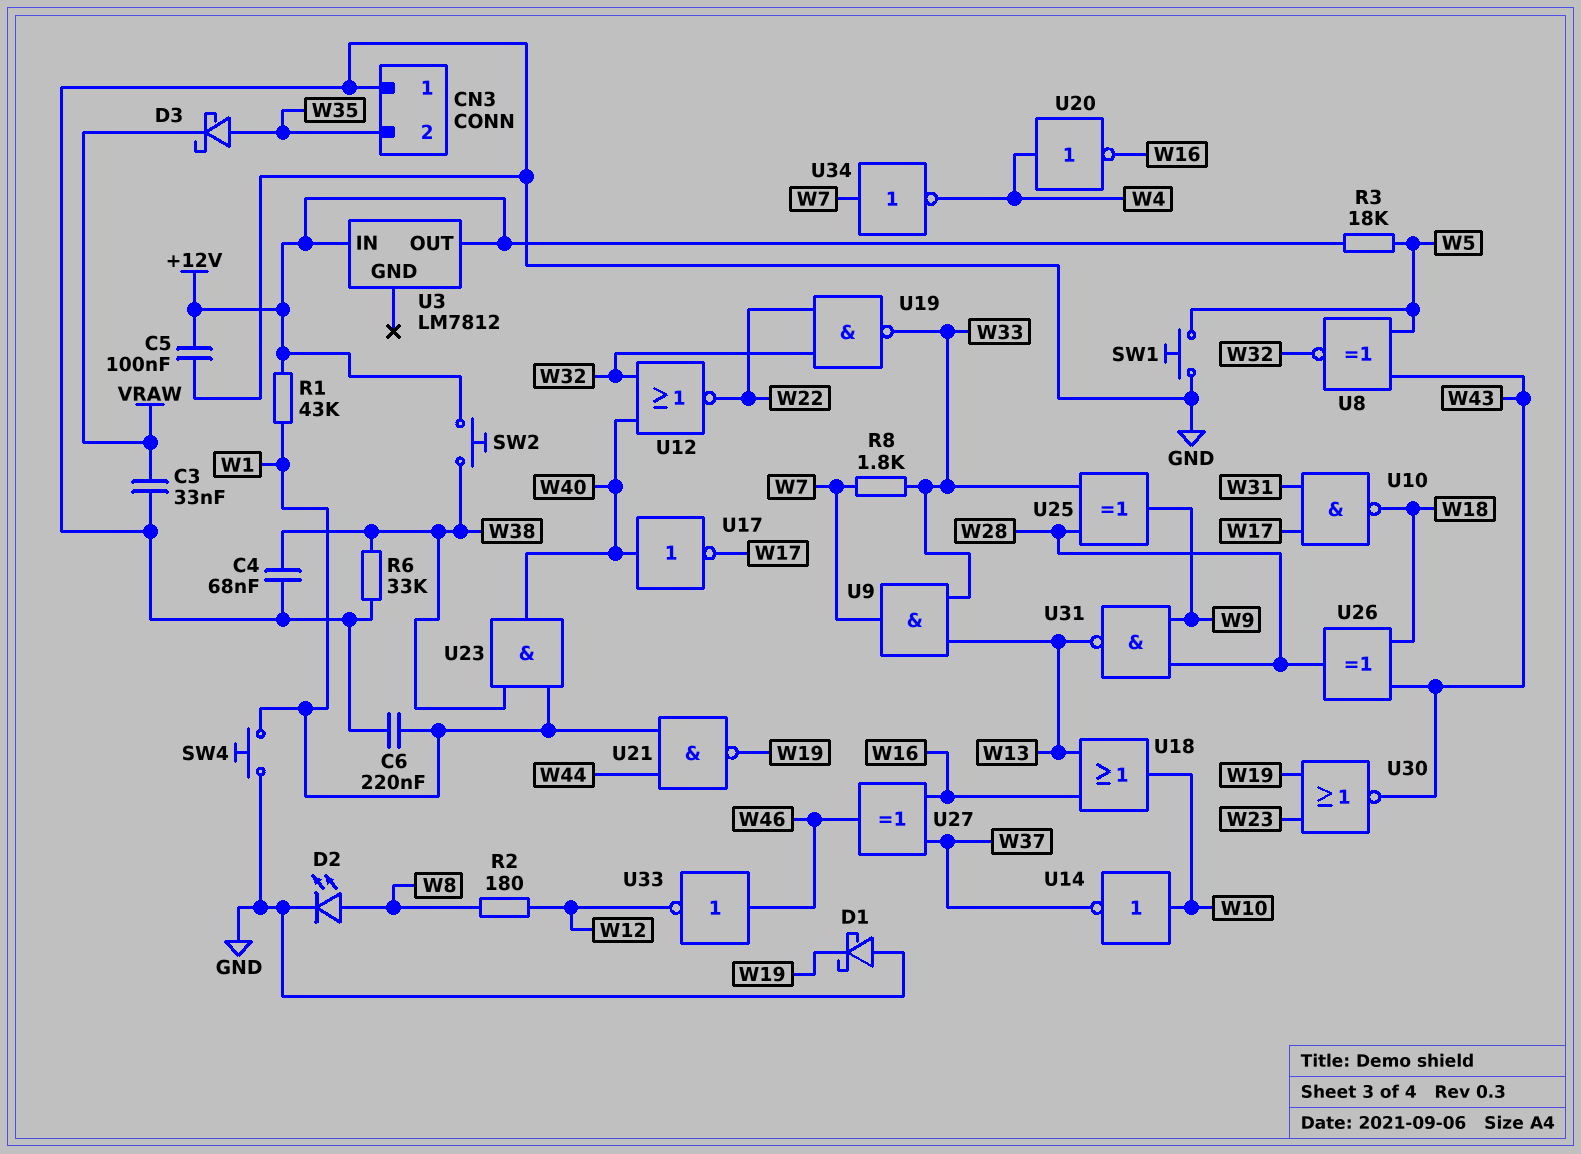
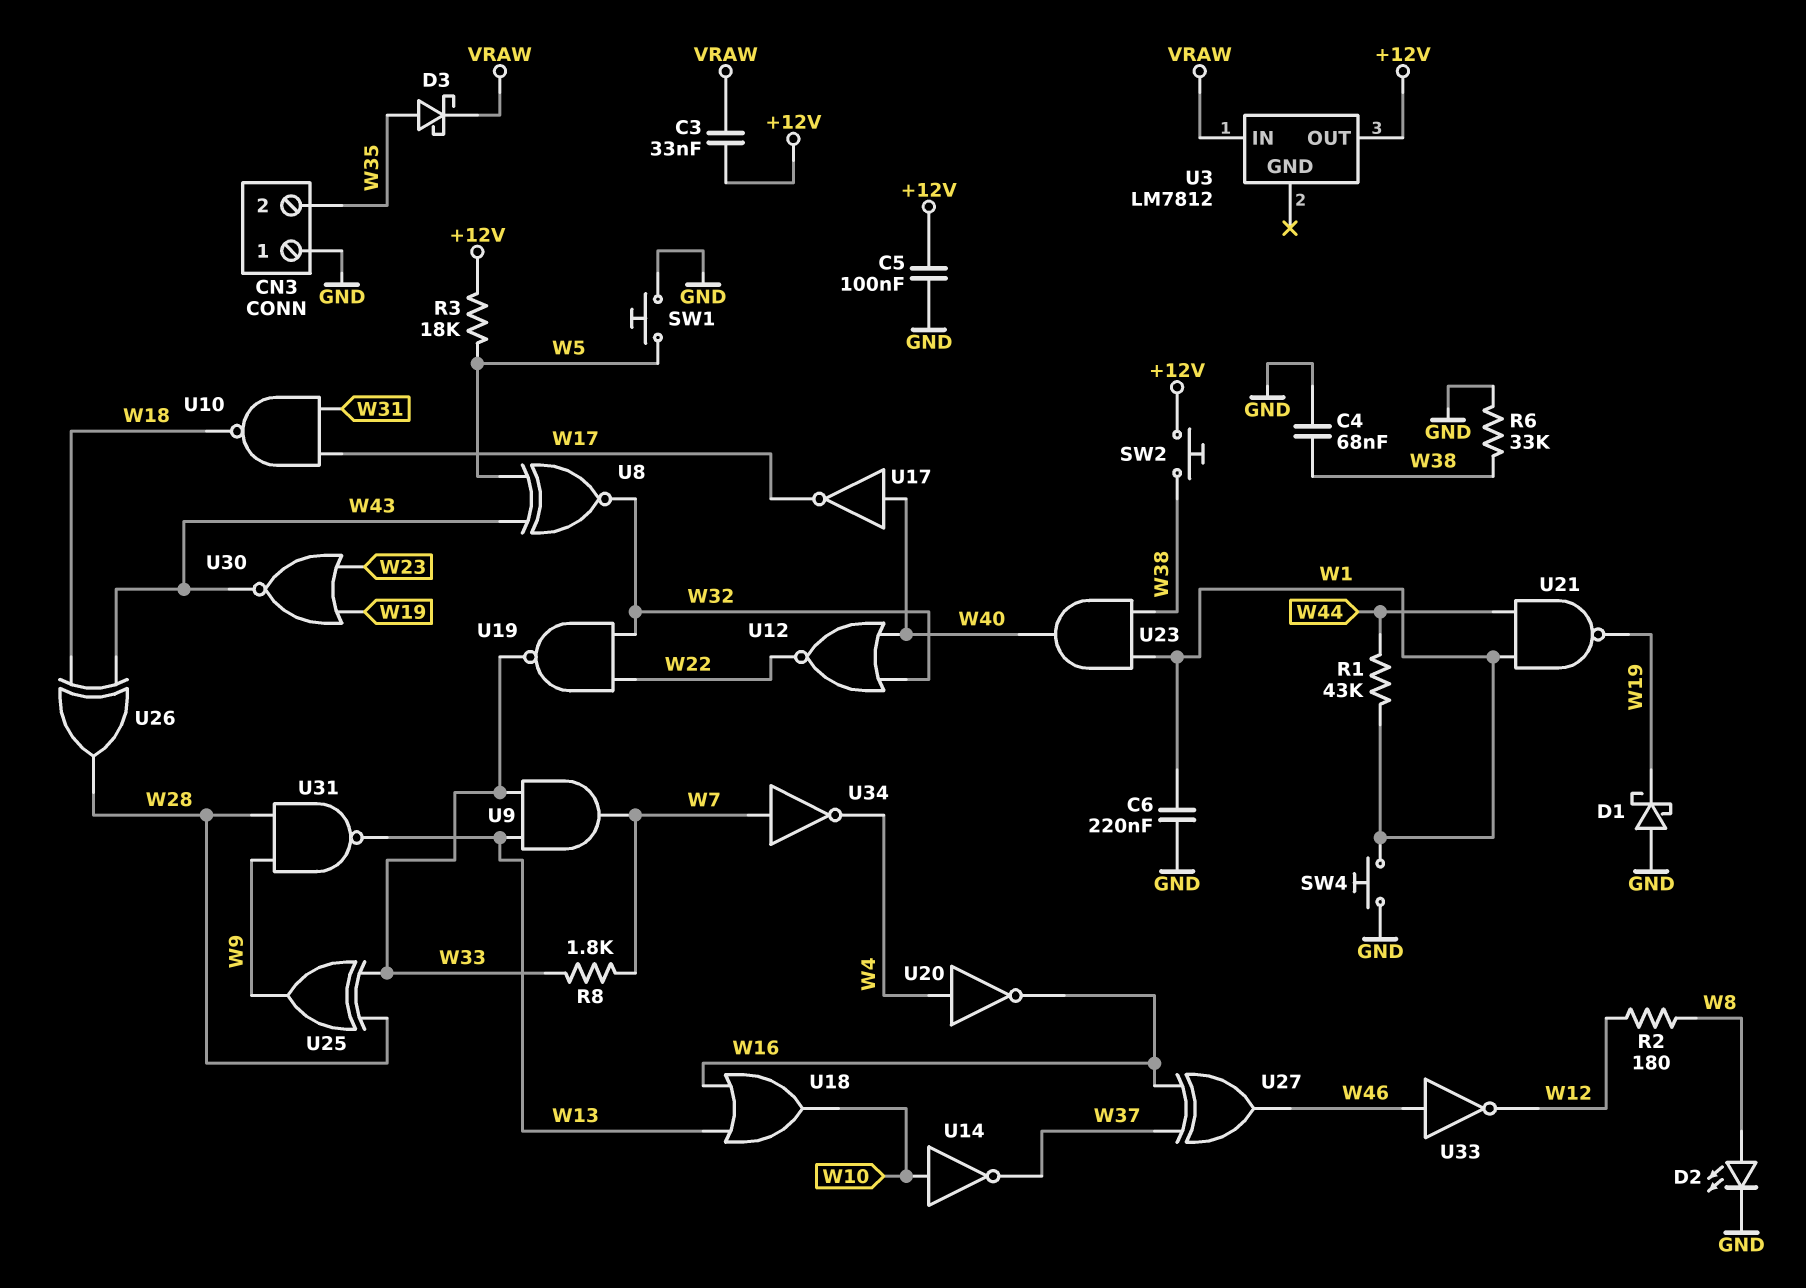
C3: 33nF (GND, VRAW) -> 33nF (+12V, VRAW)
R1: 43k (+12V, W1) -> 43k (W1, W44)
U3 pin IN: +12V -> VRAW

